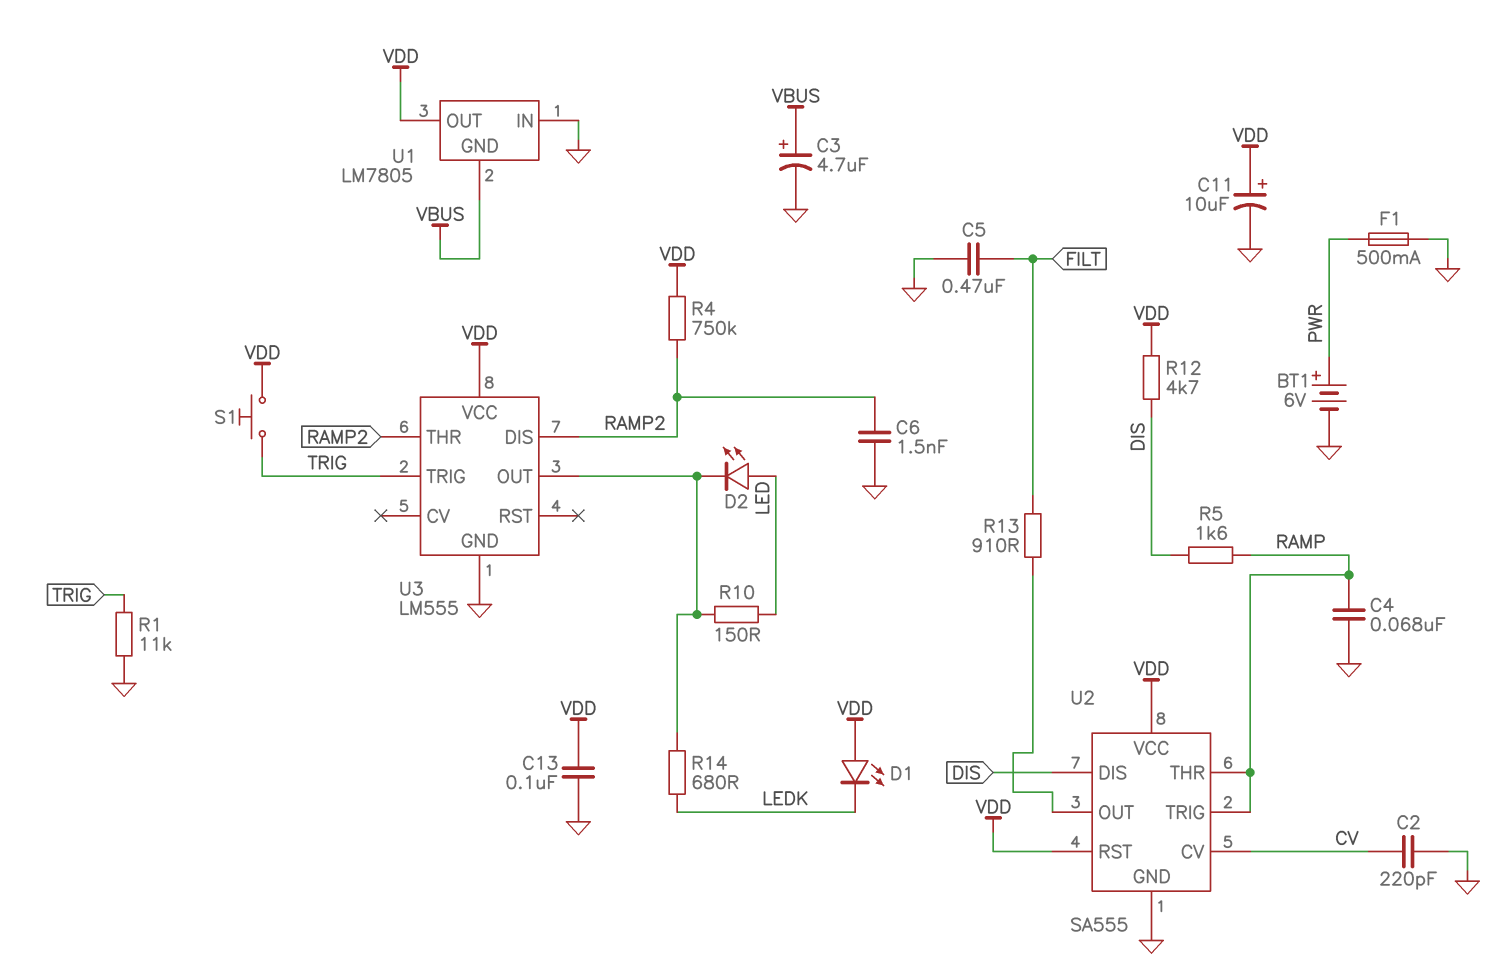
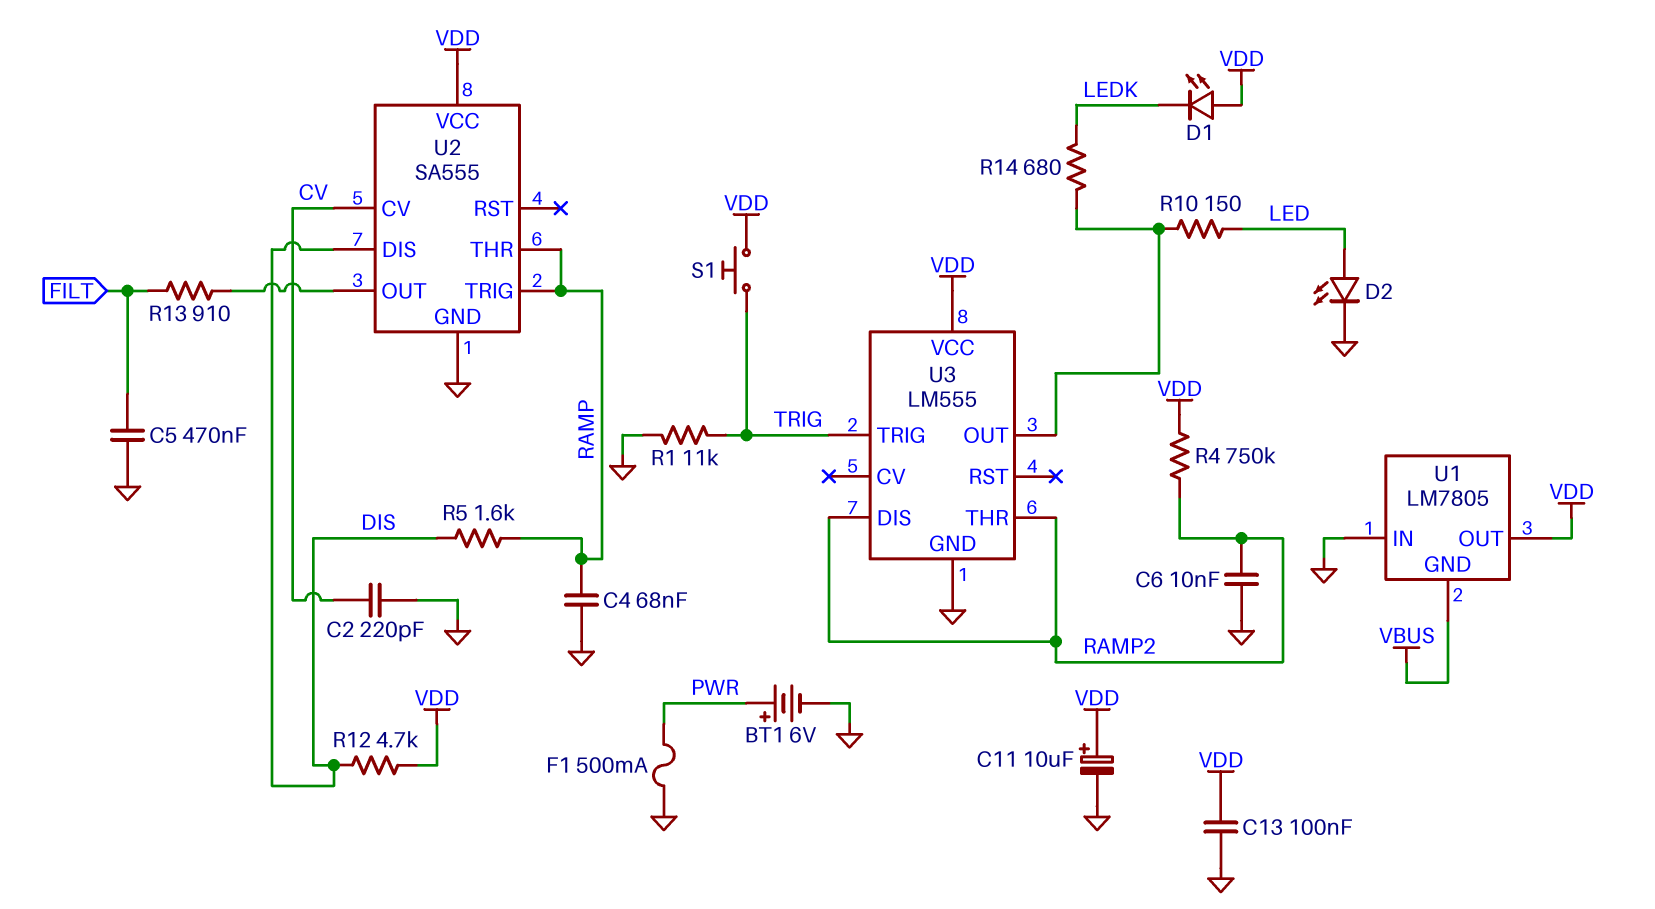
C3: 4.7uF (plus VBUS, minus GND) -> none
C6: 1.5nF (GND, RAMP2) -> 10nF (GND, RAMP2)
D2: LED (A LED, K U3/OUT) -> LED (A LED, K GND)
U2 pin RST: VDD -> none

